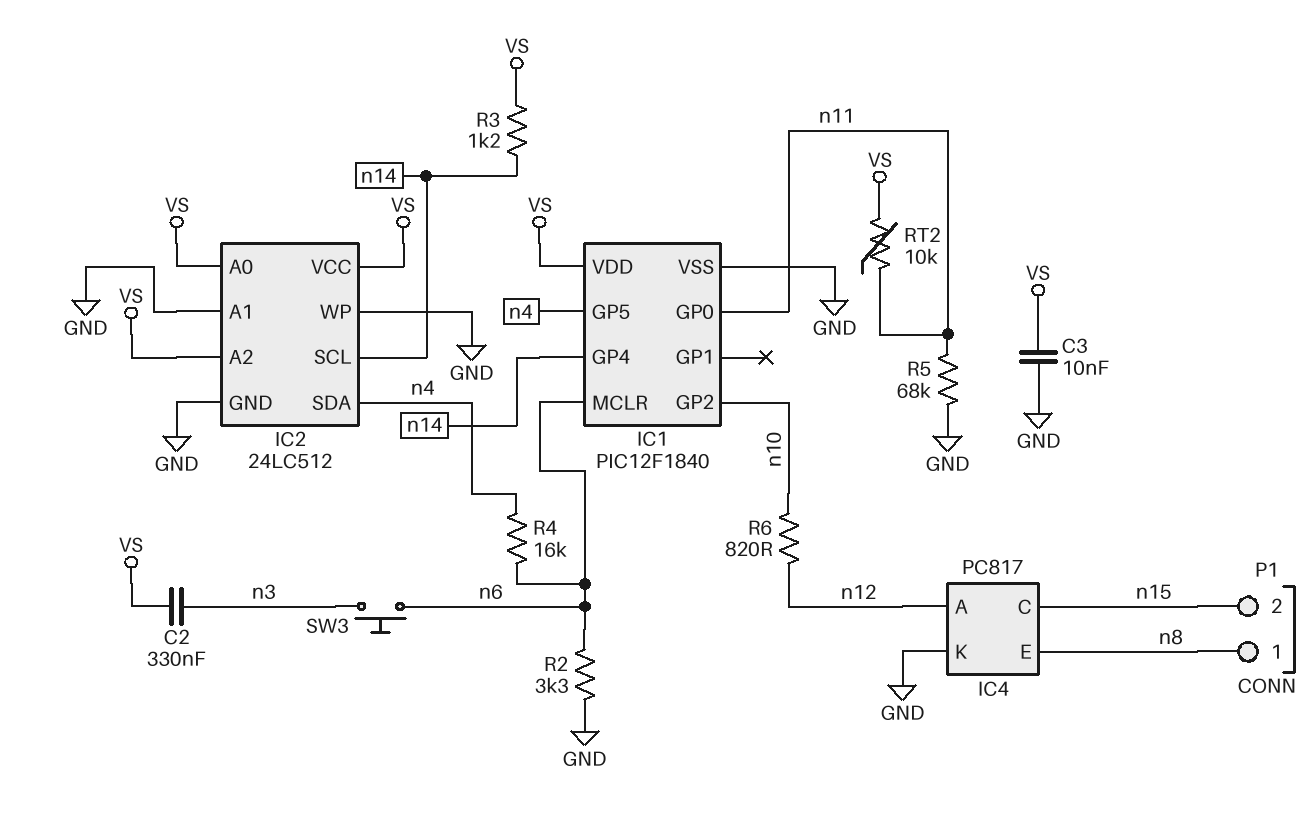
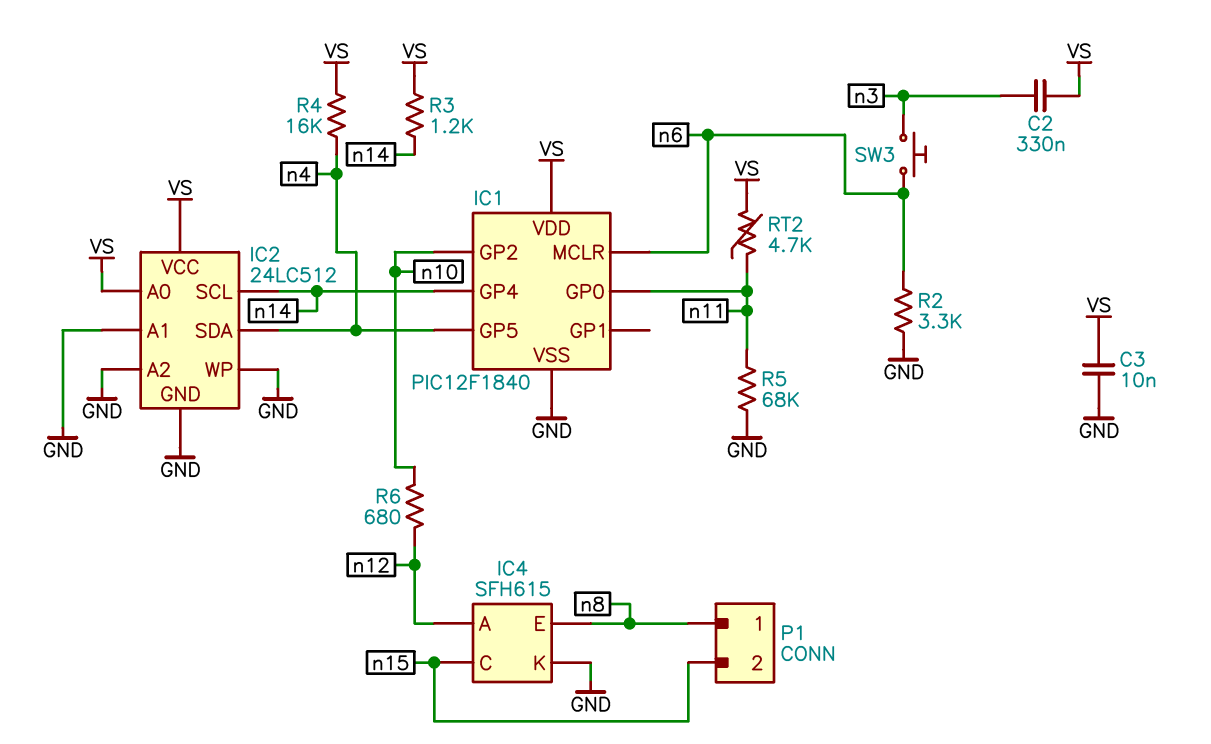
IC2 pin A2: VS -> GND
IC4: PC817 -> SFH615
R4: 16k (n4, n6) -> 16k (VS, n4)
R6: 820 (n10, n12) -> 680 (n10, n12)
RT2: 10k (VS, n11) -> 4.7k (VS, n11)

